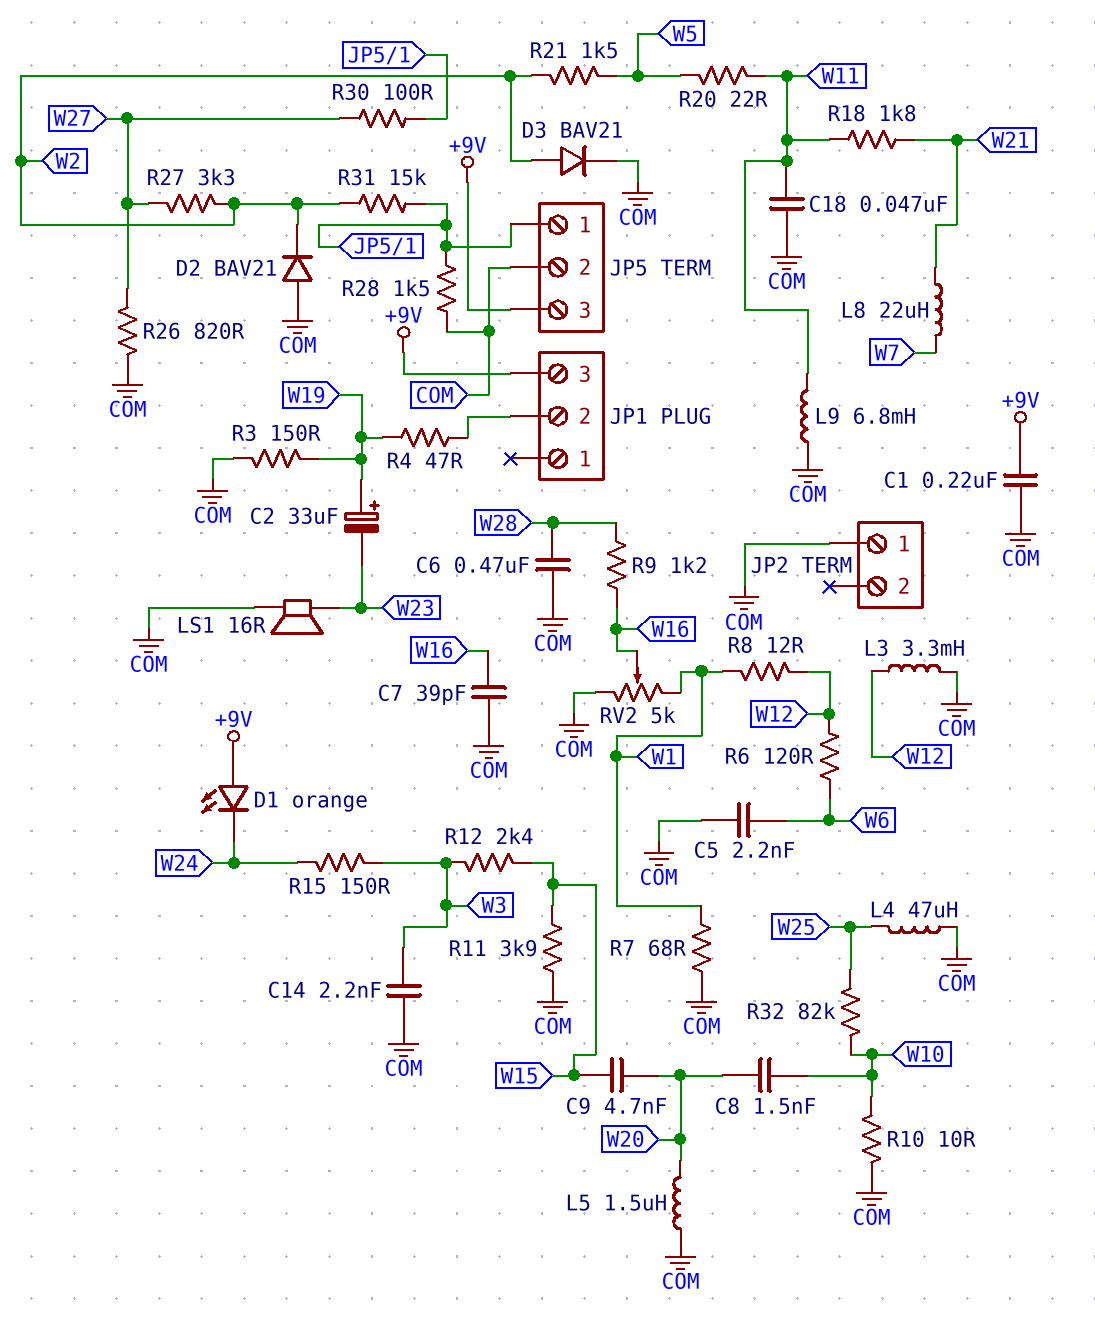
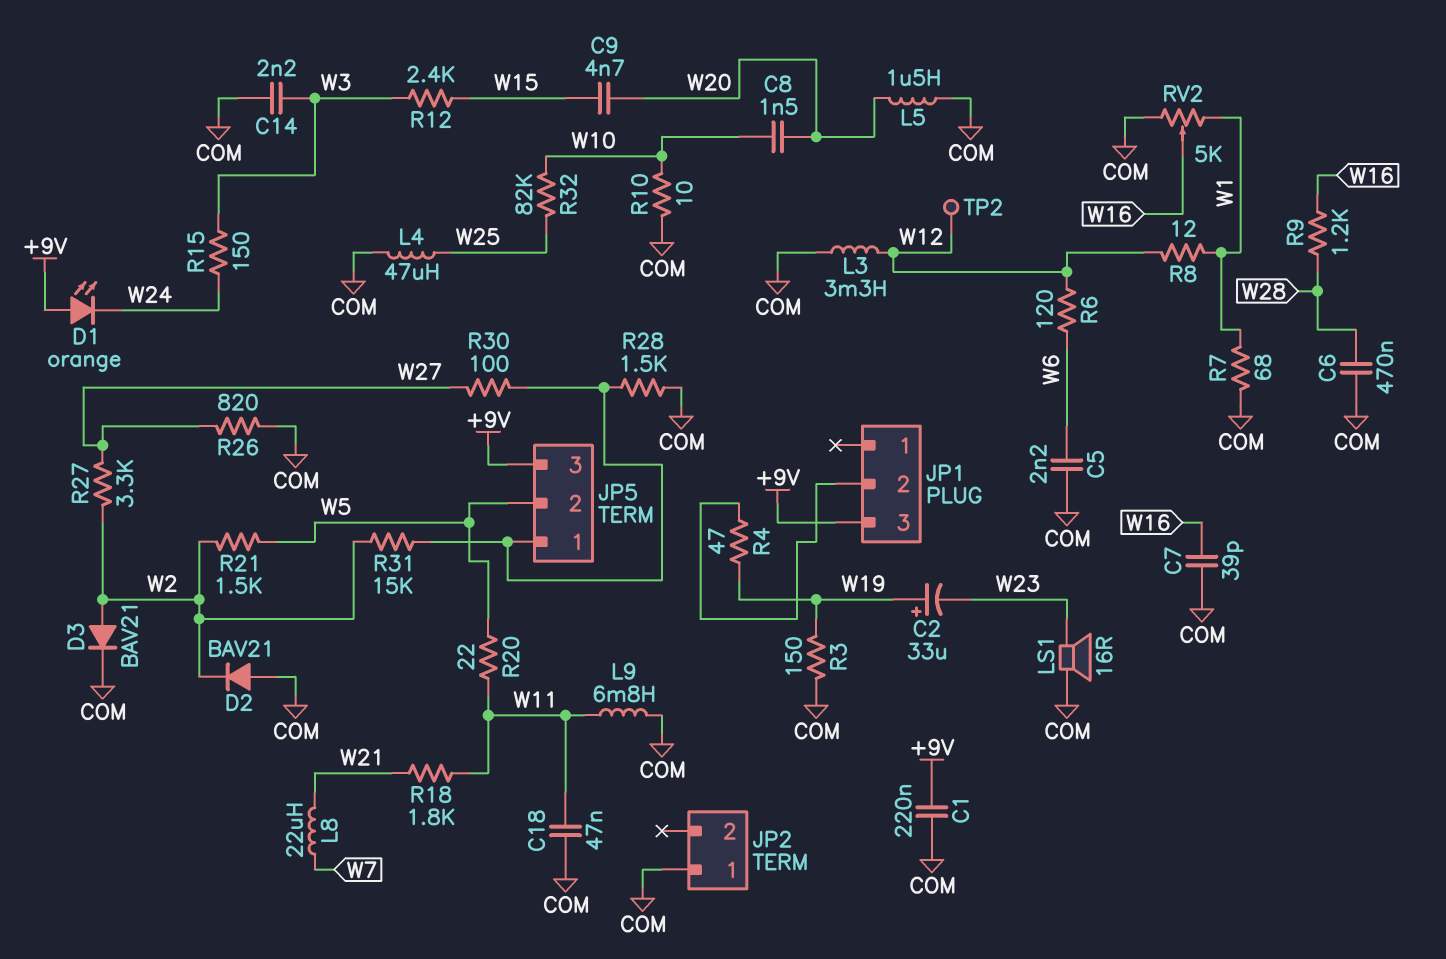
JP5 pin 2: COM -> W5
R11: 3.9k (COM, W15) -> none
TP2: none -> test point (W12)

